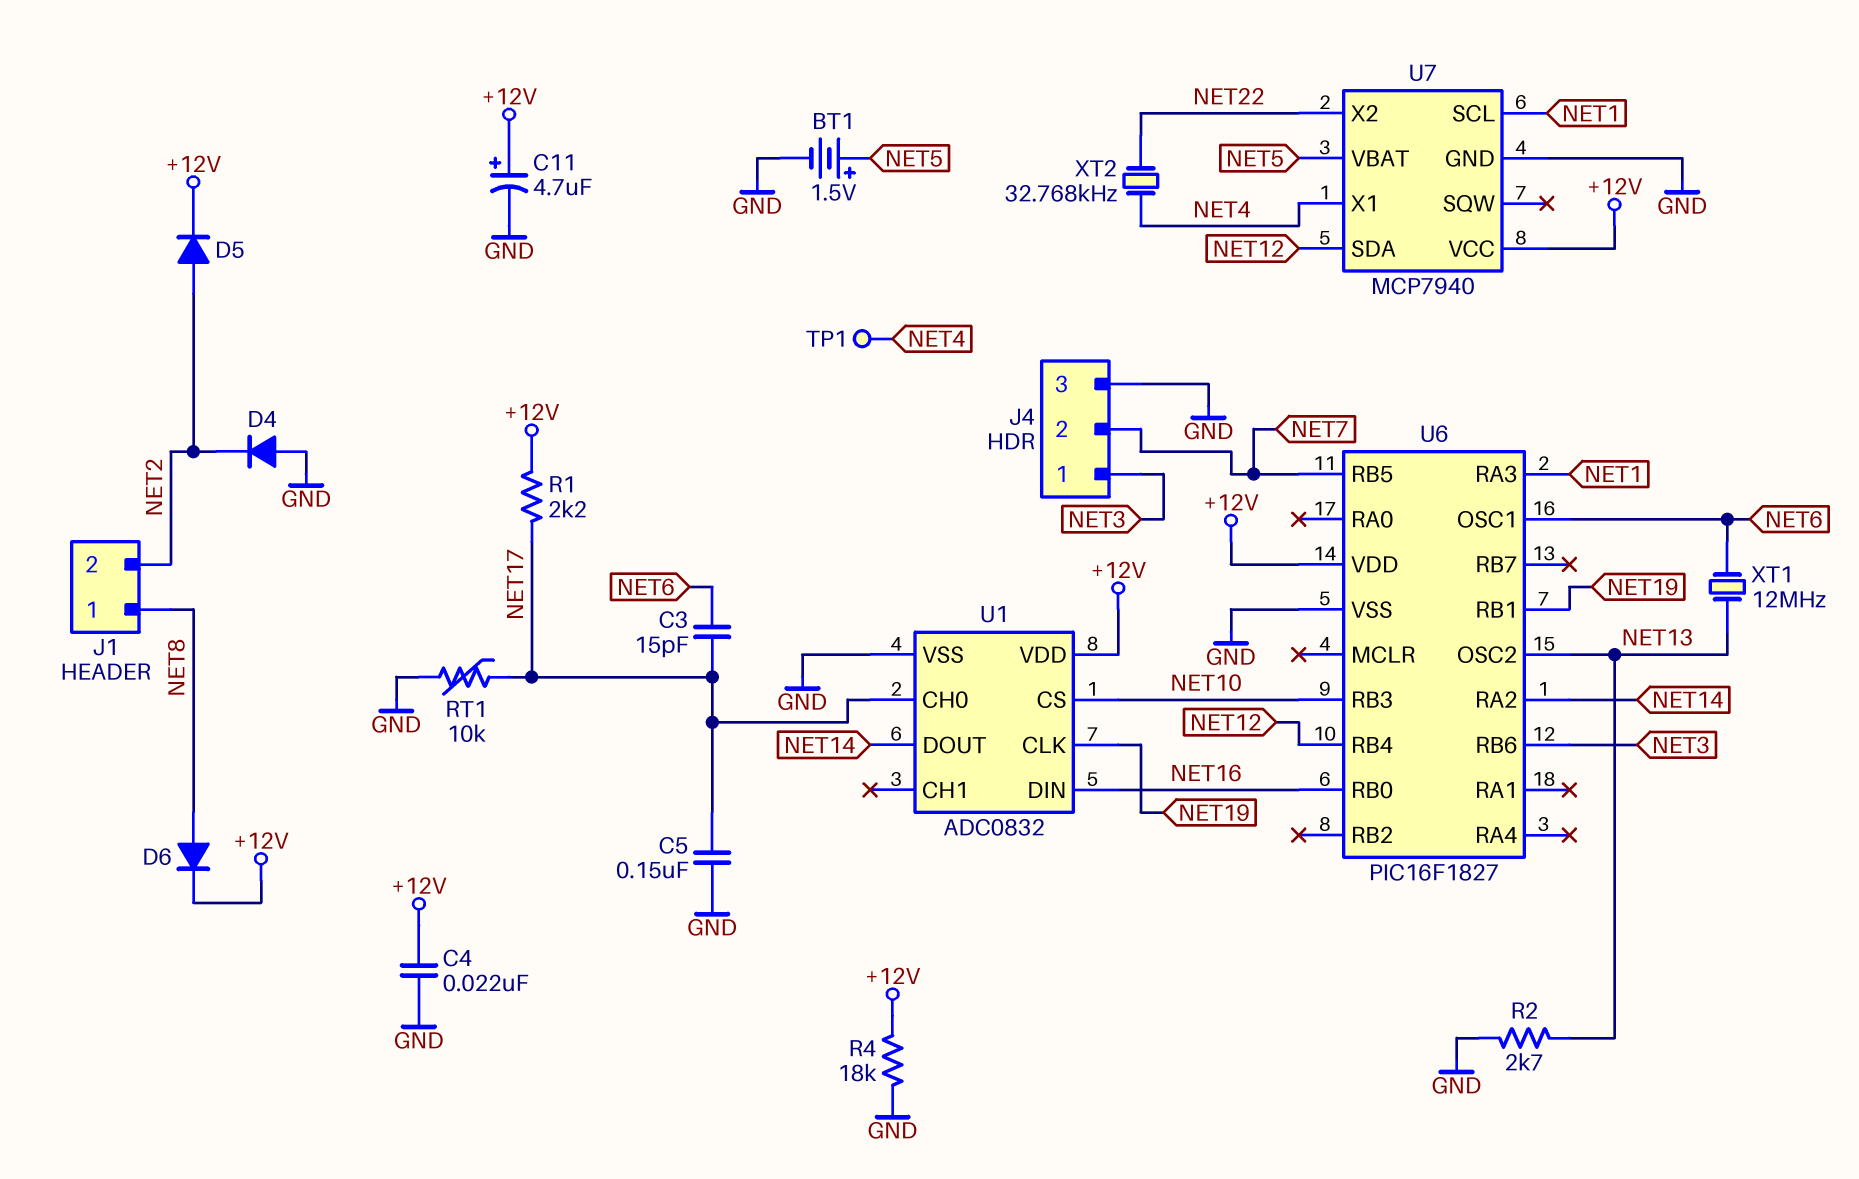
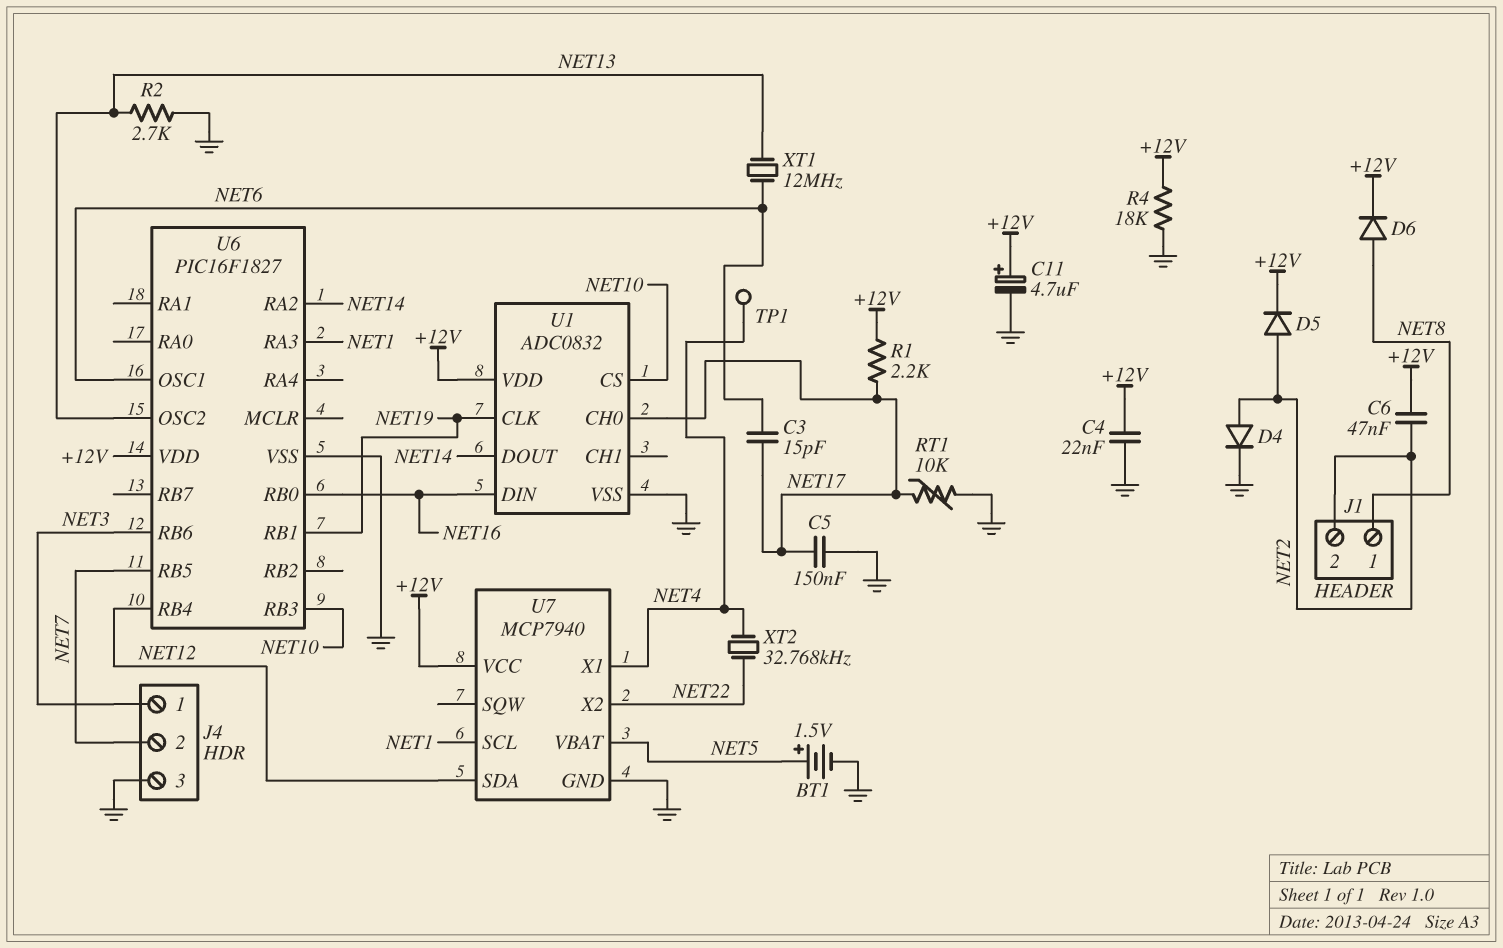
C6: none -> 47nF (+12V, NET2)
D4: diode (A GND, K NET2) -> diode (A NET2, K GND)

